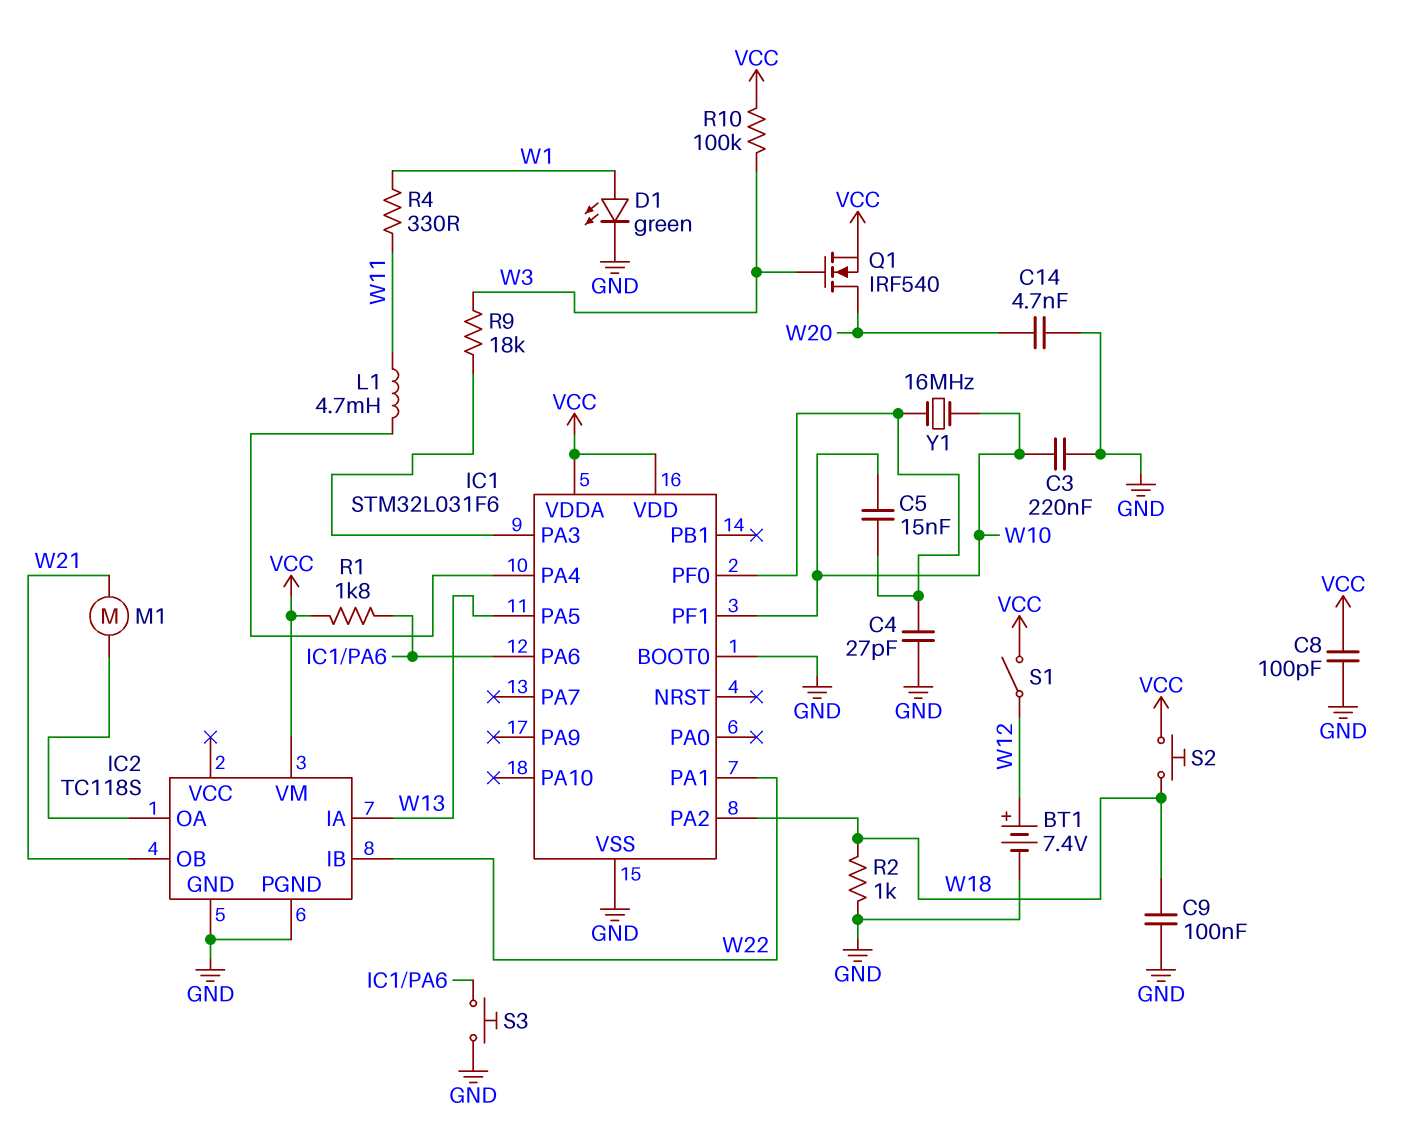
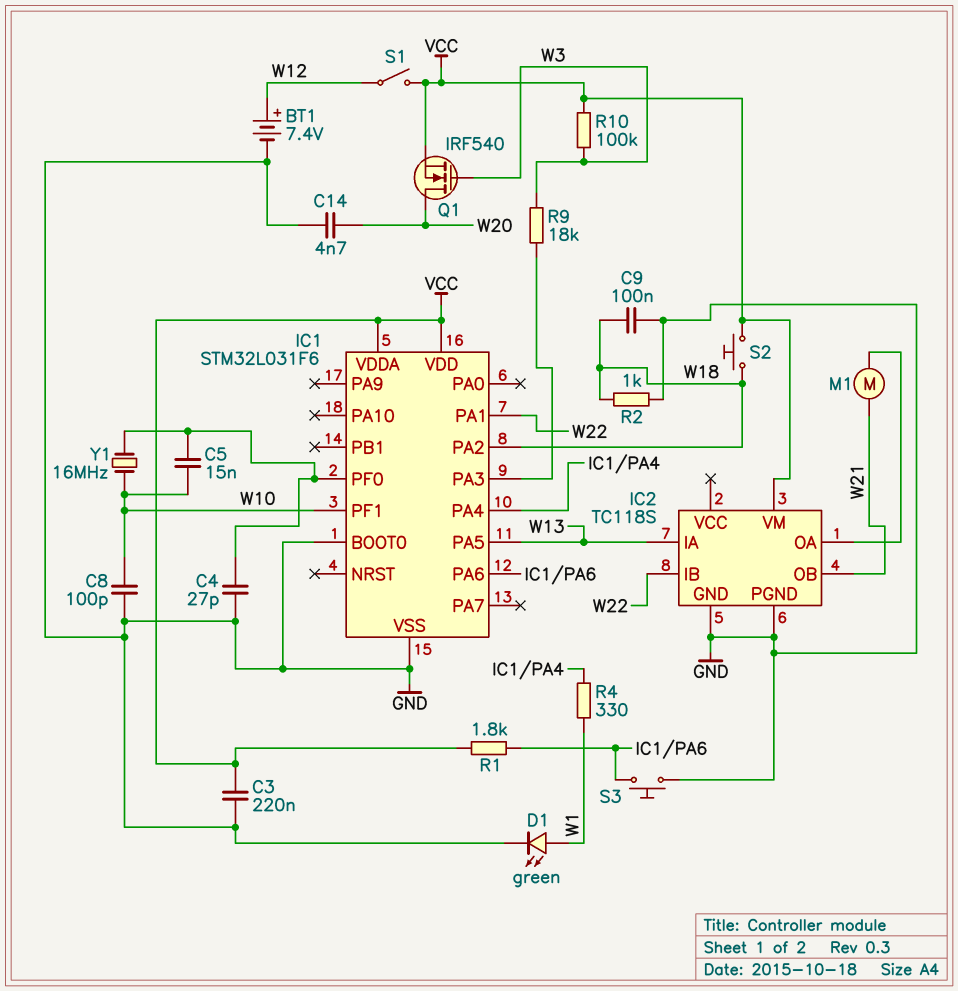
C3: 220nF (GND, W10) -> 220nF (GND, VCC)
C8: 100pF (GND, VCC) -> 100pF (GND, W10)
L1: 4.7mH (IC1/PA4, W11) -> none
R4: 330 (W1, W11) -> 330 (IC1/PA4, W1)

